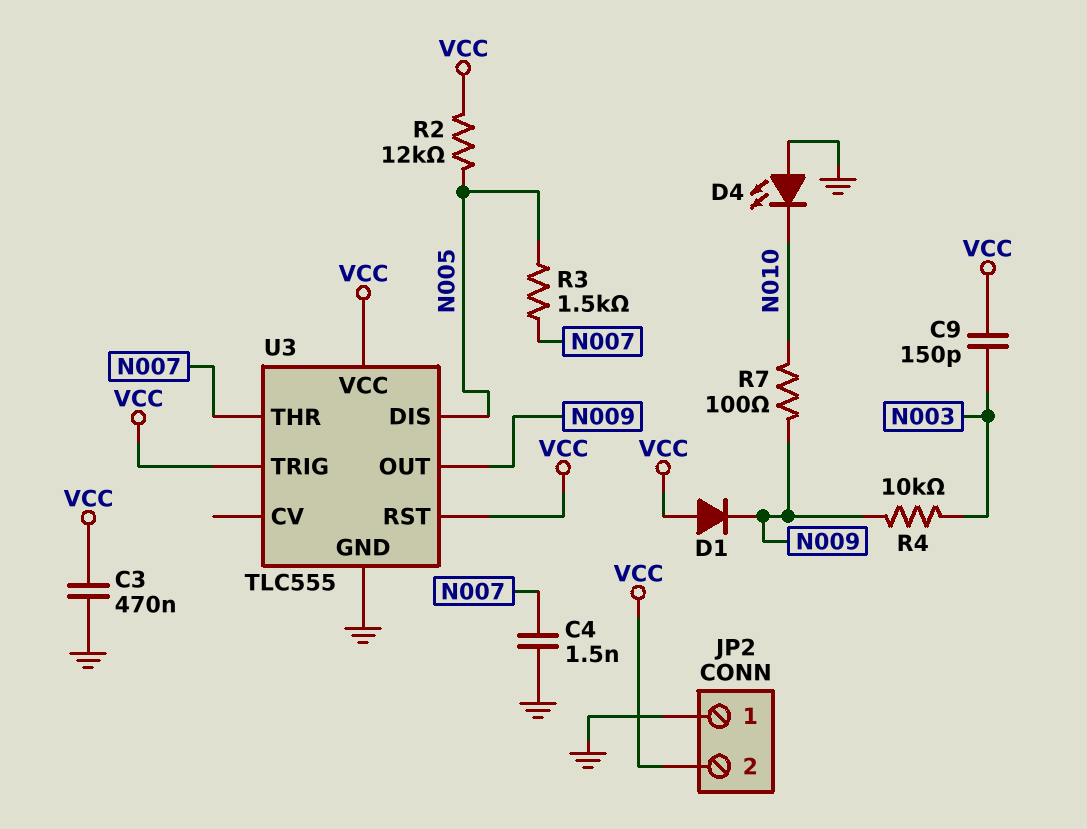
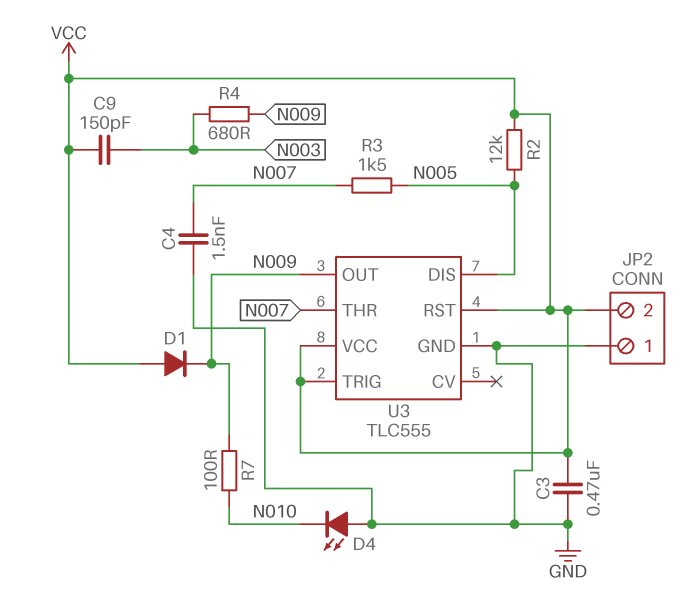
R4: 10k (N003, N009) -> 680 (N003, N009)

